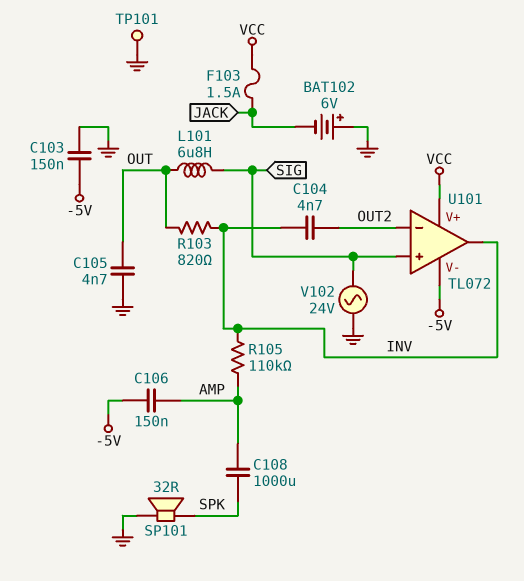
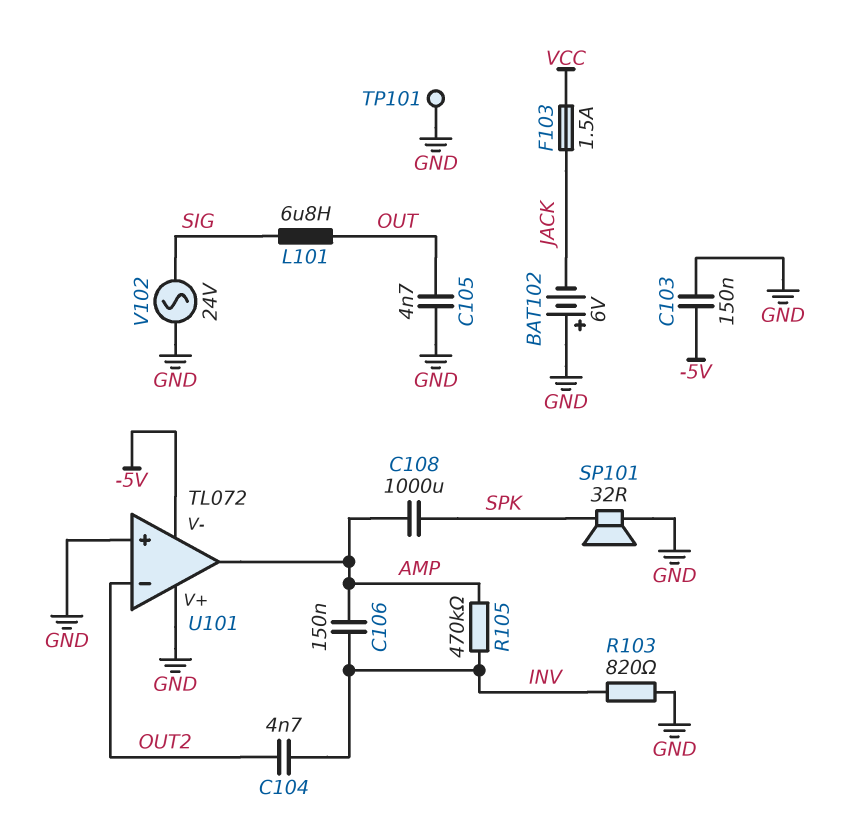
C106: 150nF (-5V, AMP) -> 150nF (AMP, INV)
R103: 820 (INV, OUT) -> 820 (GND, INV)
R105: 110k (AMP, INV) -> 470k (AMP, INV)
U101 pin V+: VCC -> GND
U101 pin in+: SIG -> GND
U101 pin out: INV -> AMP

